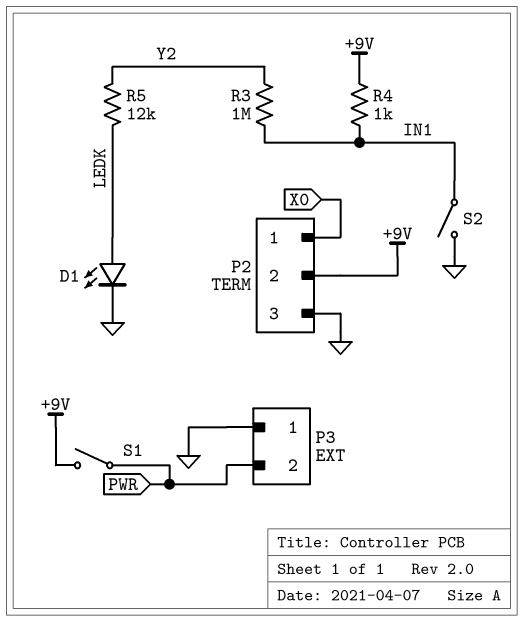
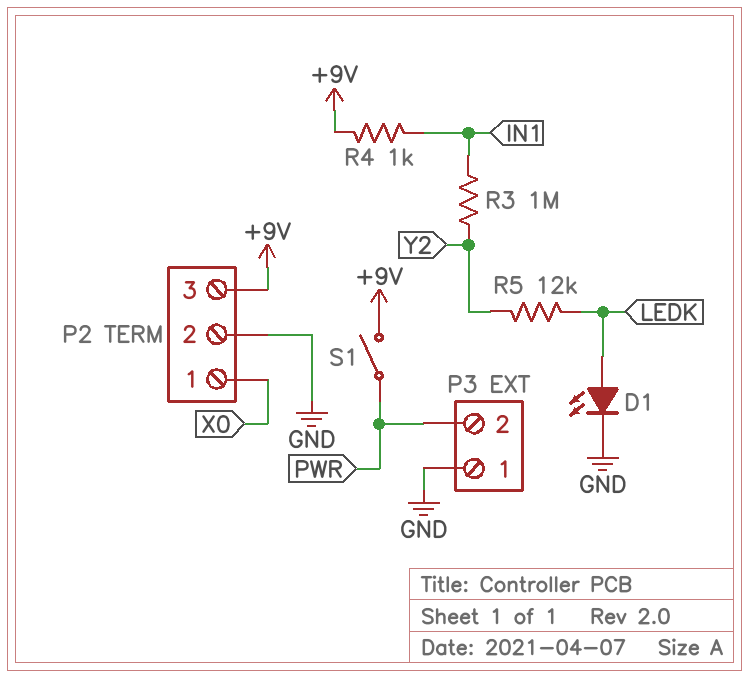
P2 pin 2: +9V -> GND
P2 pin 3: GND -> +9V
S2: switch (GND, IN1) -> none

